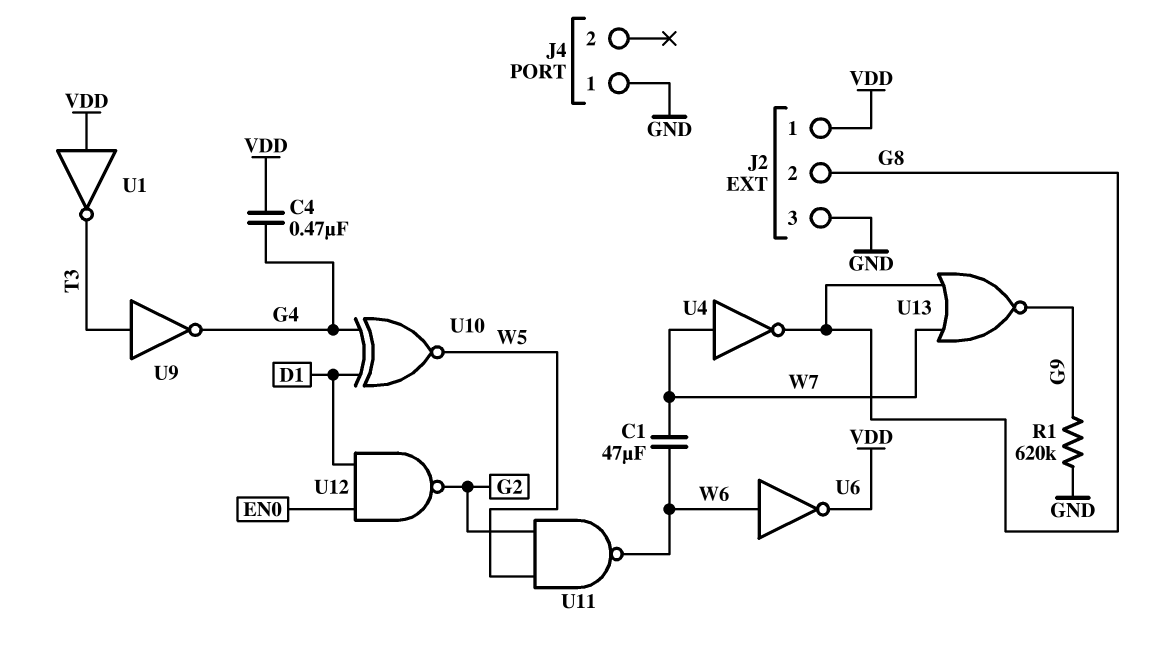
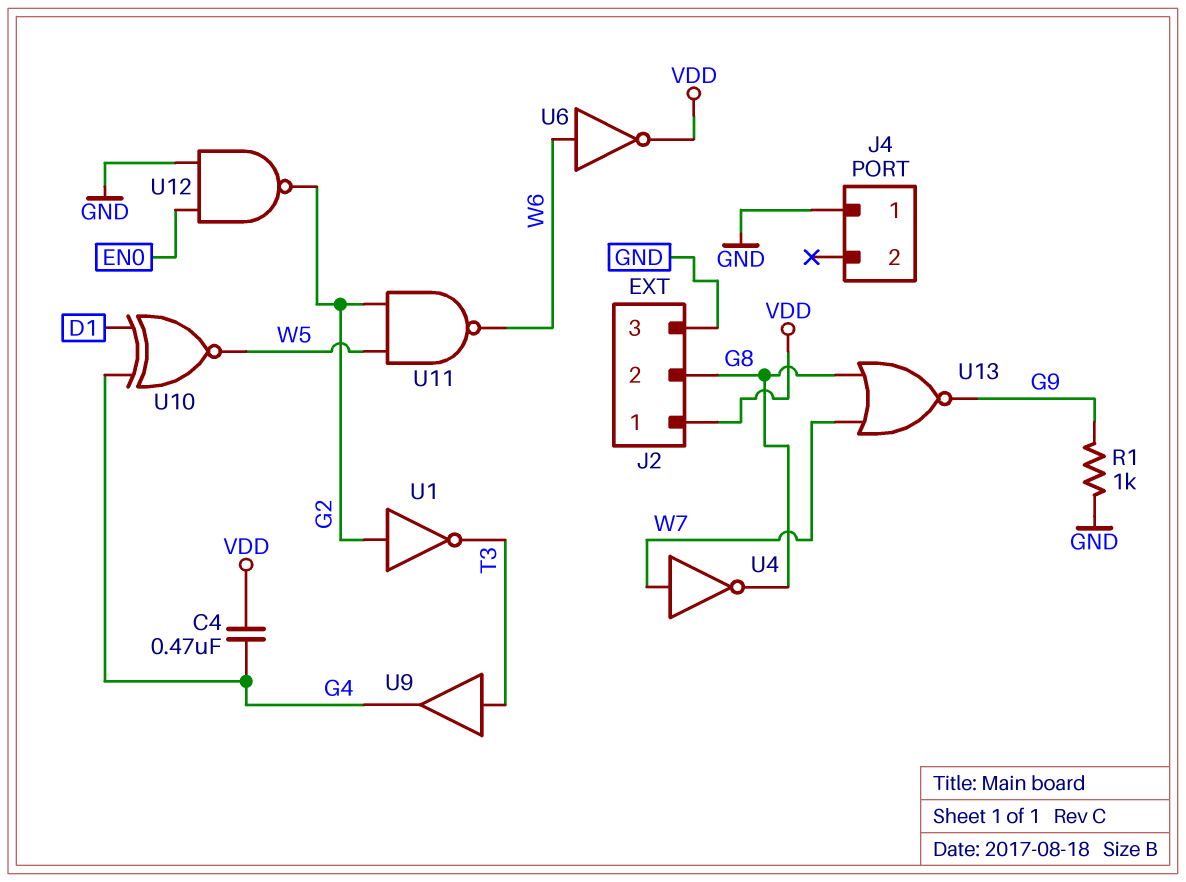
C1: 47uF (W6, W7) -> none
R1: 620k (G9, GND) -> 1k (G9, GND)
U1: NOT (in VDD, out T3) -> NOT (in G2, out T3)
U9: NOT (in T3, out G4) -> buffer (in T3, out G4)
U12: NAND (in D1, in EN0, out G2) -> NAND (in EN0, in GND, out G2)

